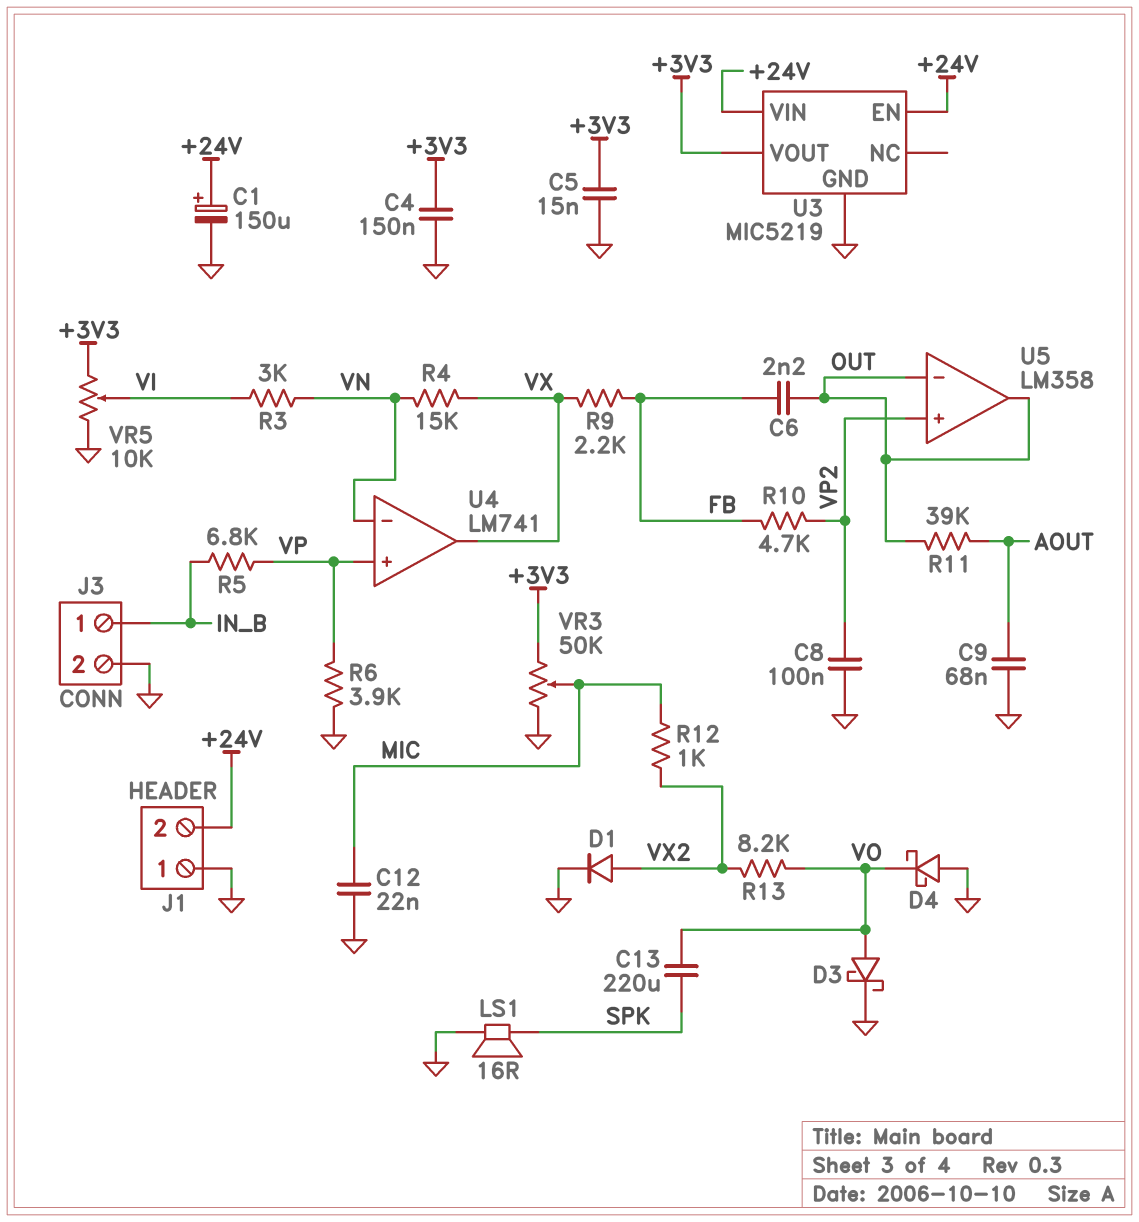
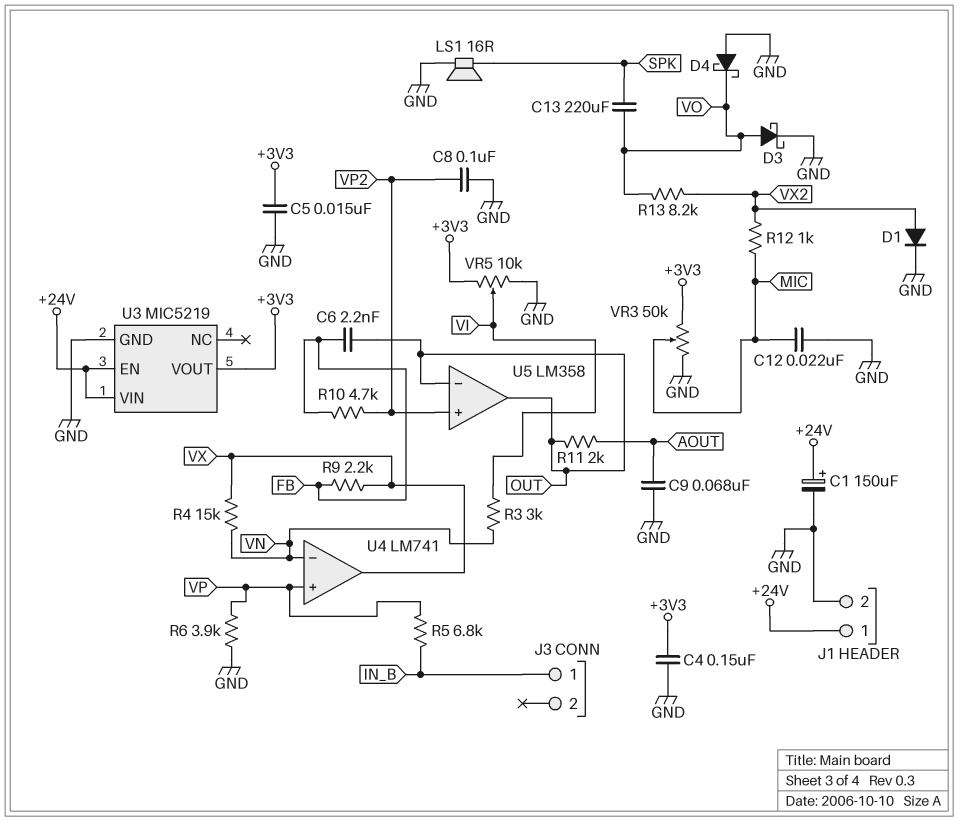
J1 pin 1: GND -> +24V
J1 pin 2: +24V -> GND
J3 pin 2: GND -> none
R11: 39k (AOUT, OUT) -> 2k (AOUT, OUT)

